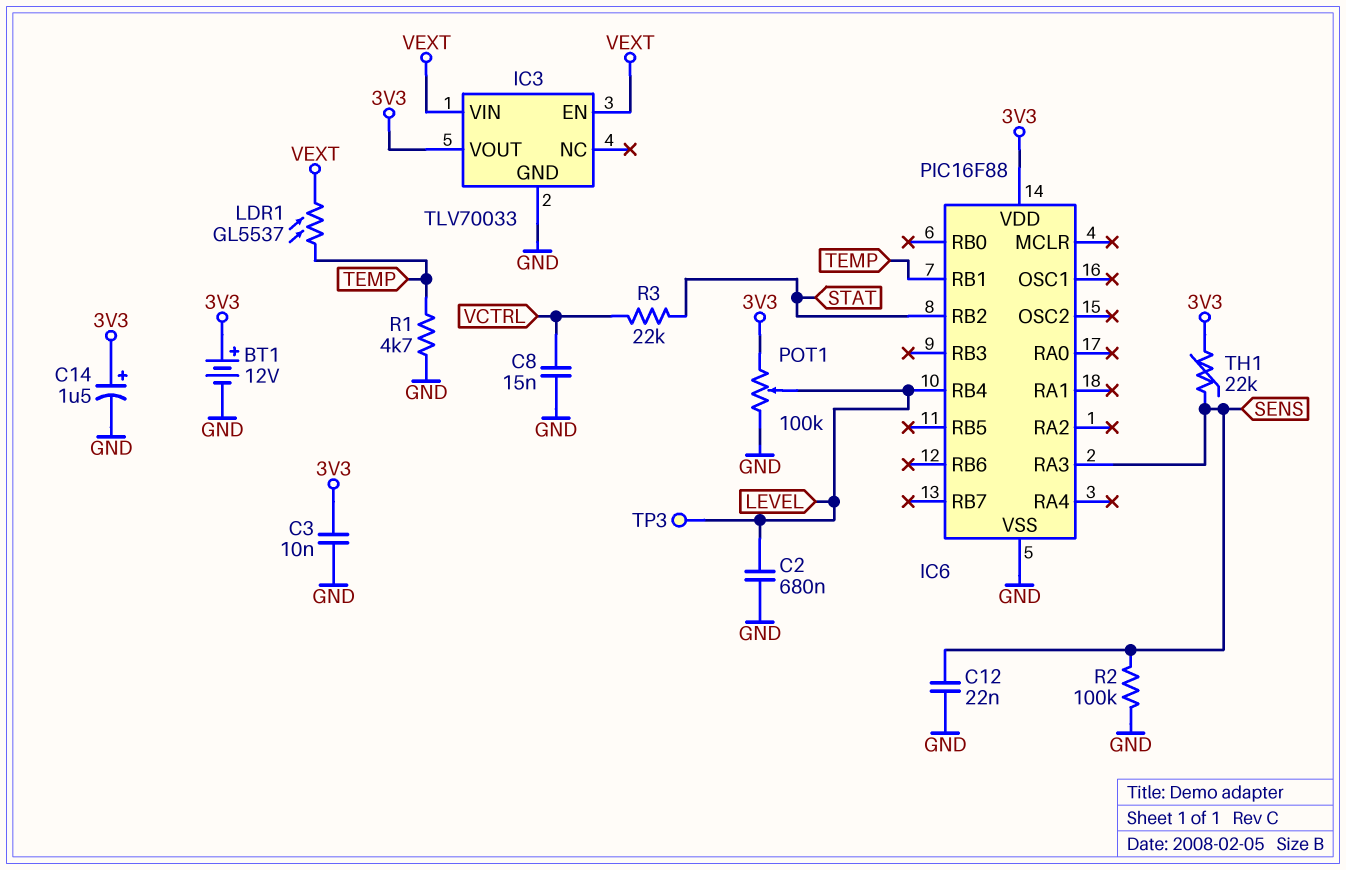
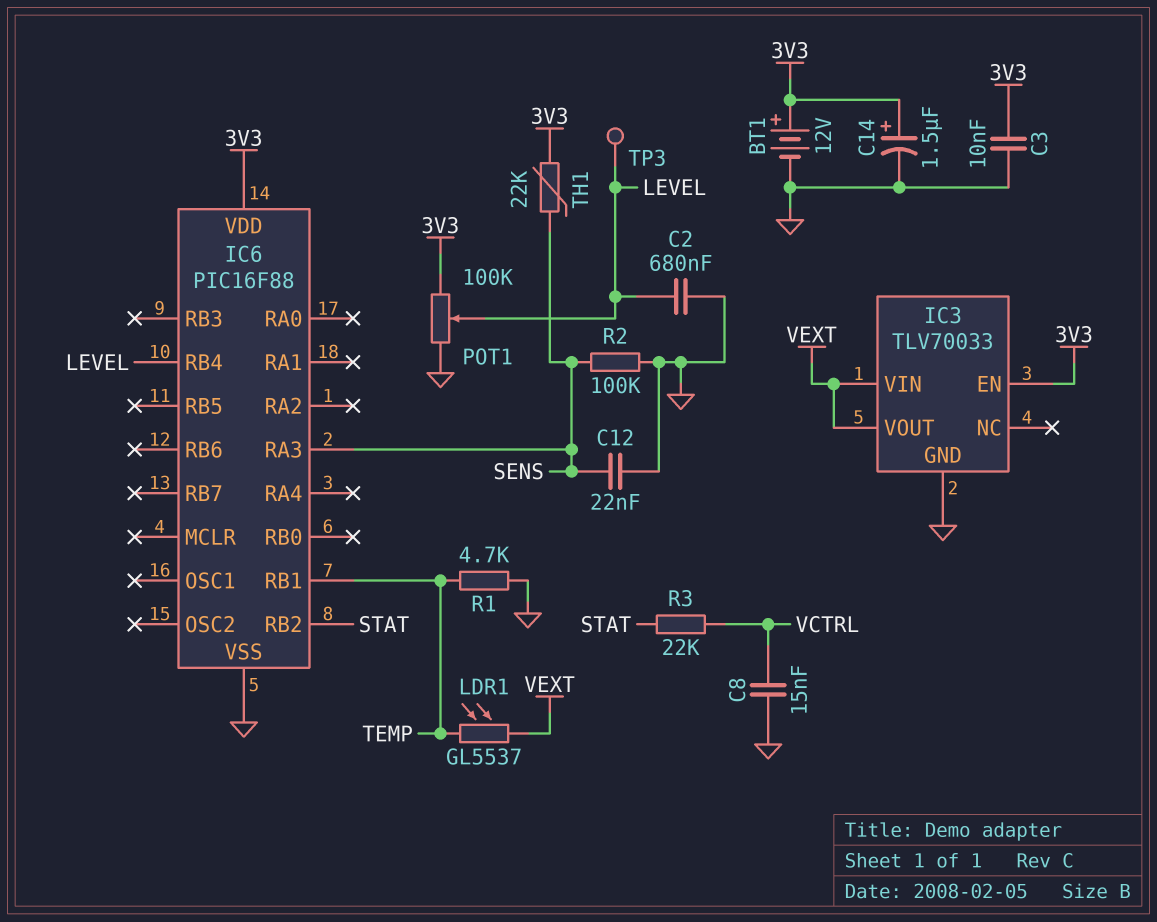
IC3 pin EN: VEXT -> 3V3
IC3 pin VOUT: 3V3 -> VEXT

